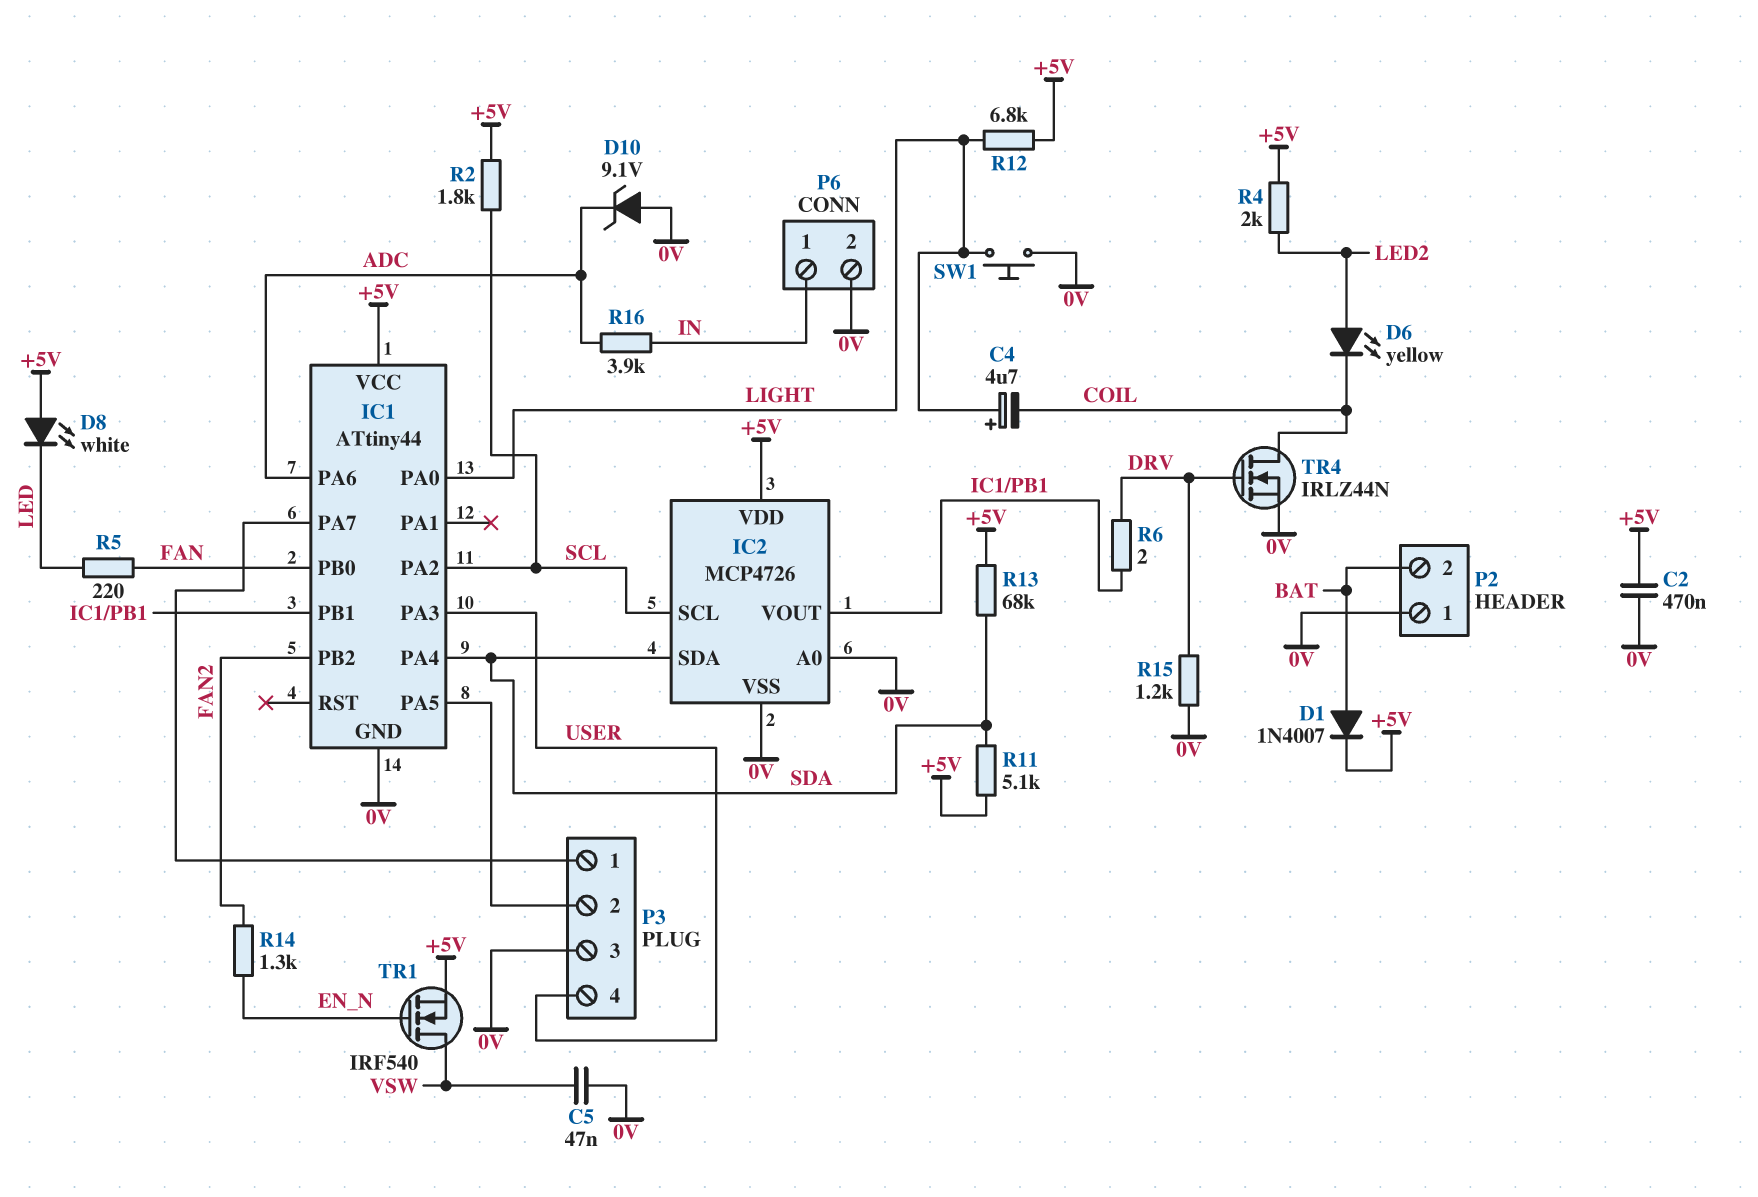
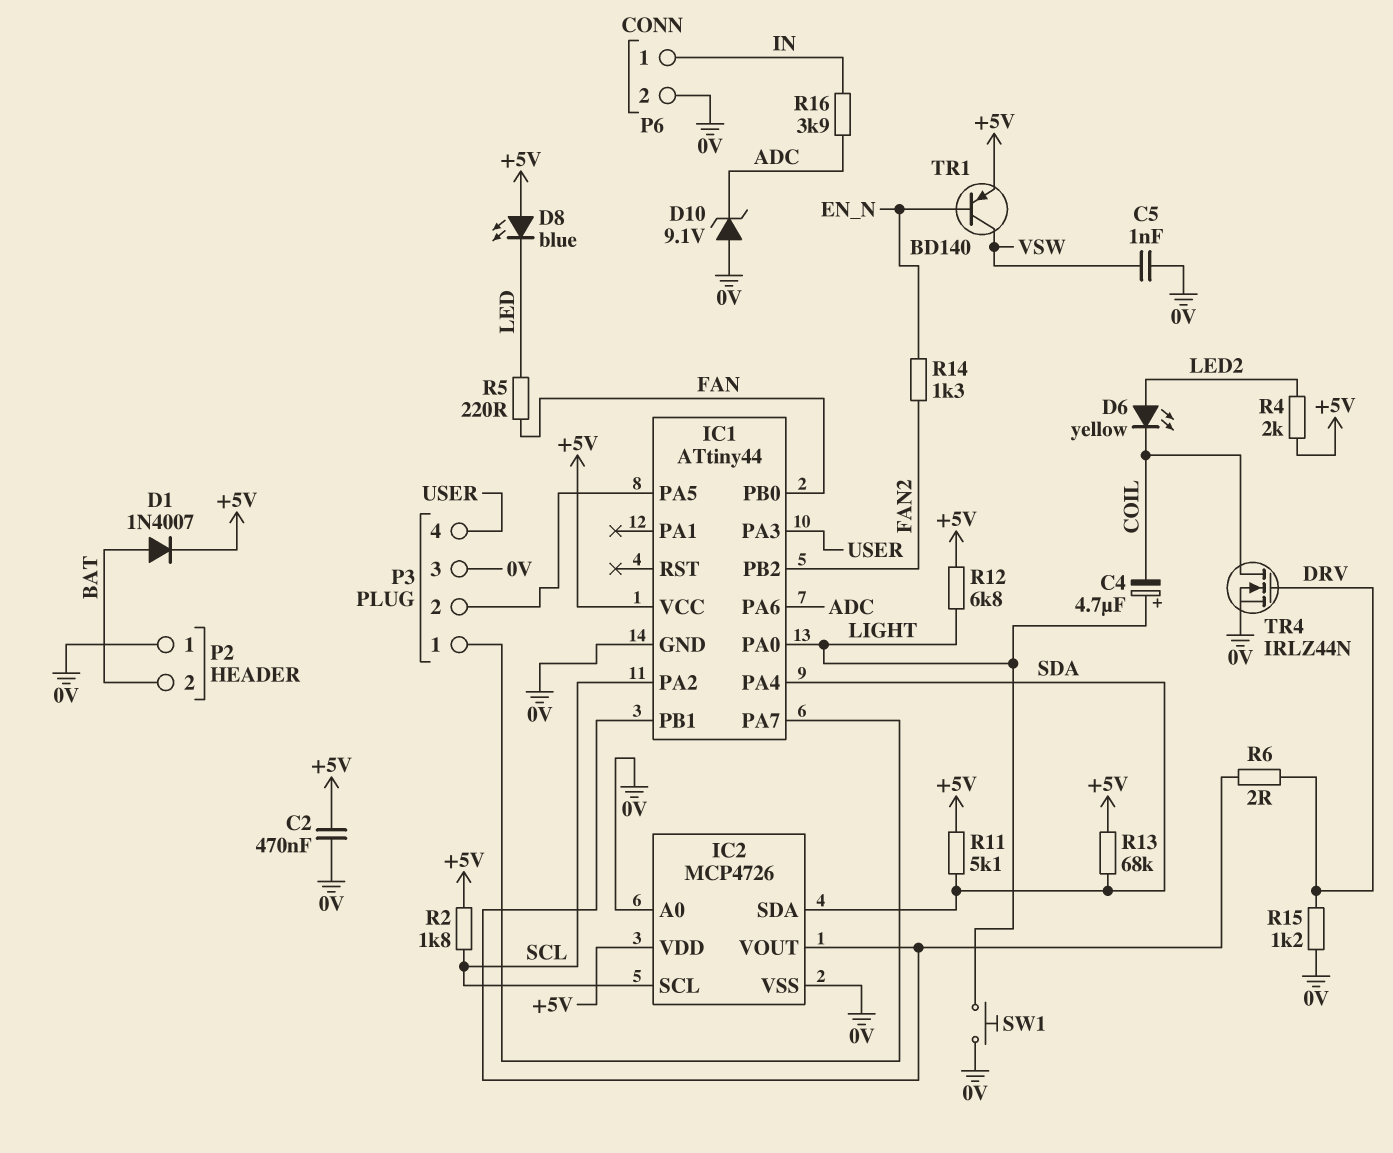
C5: 47nF (0V, VSW) -> 1nF (0V, VSW)
D8: LED white (A +5V, K LED) -> LED blue (A +5V, K LED)
TR1: NMOS IRF540 (G EN_N, D VSW, S +5V) -> PNP BD140 (B EN_N, C VSW, E +5V)

